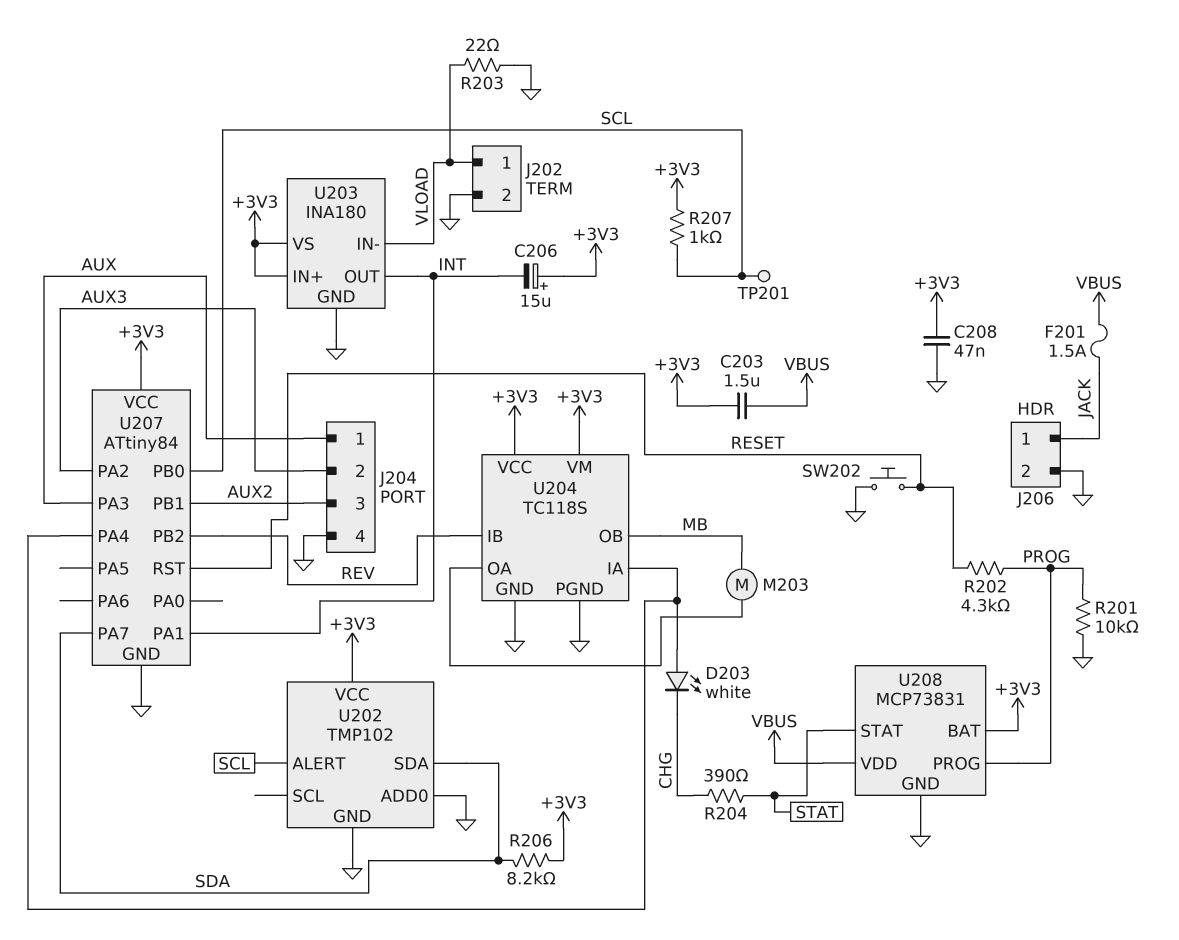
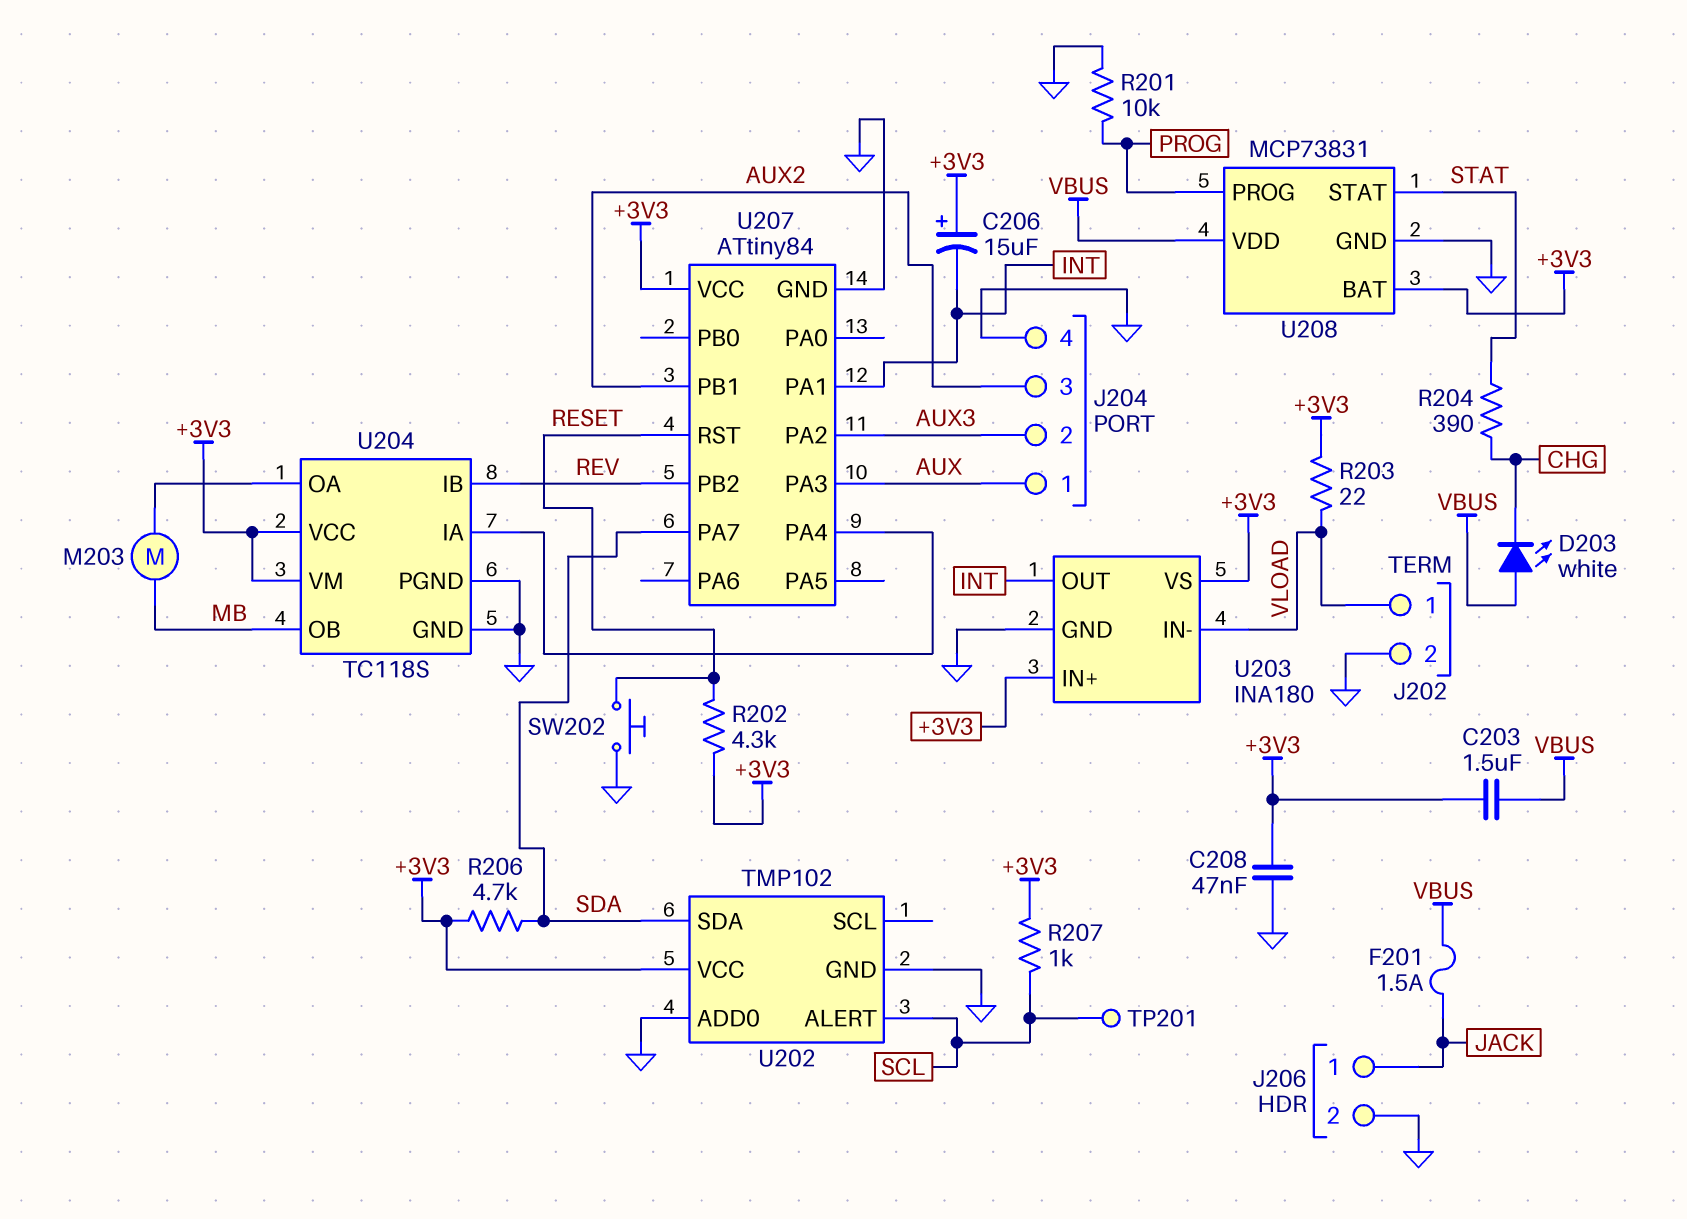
D203: LED white (A U204/IA, K CHG) -> LED white (A VBUS, K CHG)
R202: 4.3k (PROG, RESET) -> 4.3k (+3V3, RESET)
R203: 22 (GND, VLOAD) -> 22 (+3V3, VLOAD)
R206: 8.2k (+3V3, SDA) -> 4.7k (+3V3, SDA)
U207 pin PB0: SCL -> none

